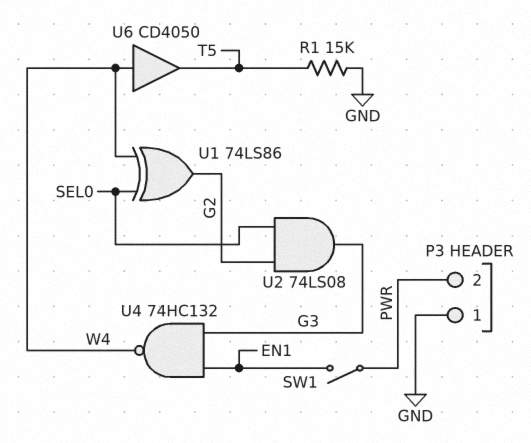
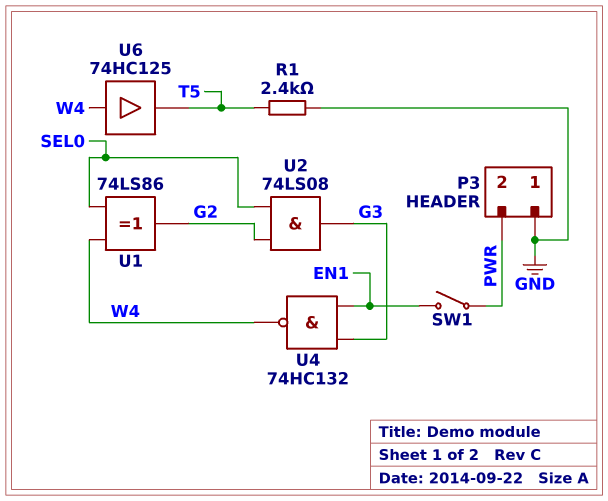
R1: 15k (GND, T5) -> 2.4k (GND, T5)
U6: buffer CD4050 (in W4, out T5) -> buffer 74HC125 (in W4, out T5)

